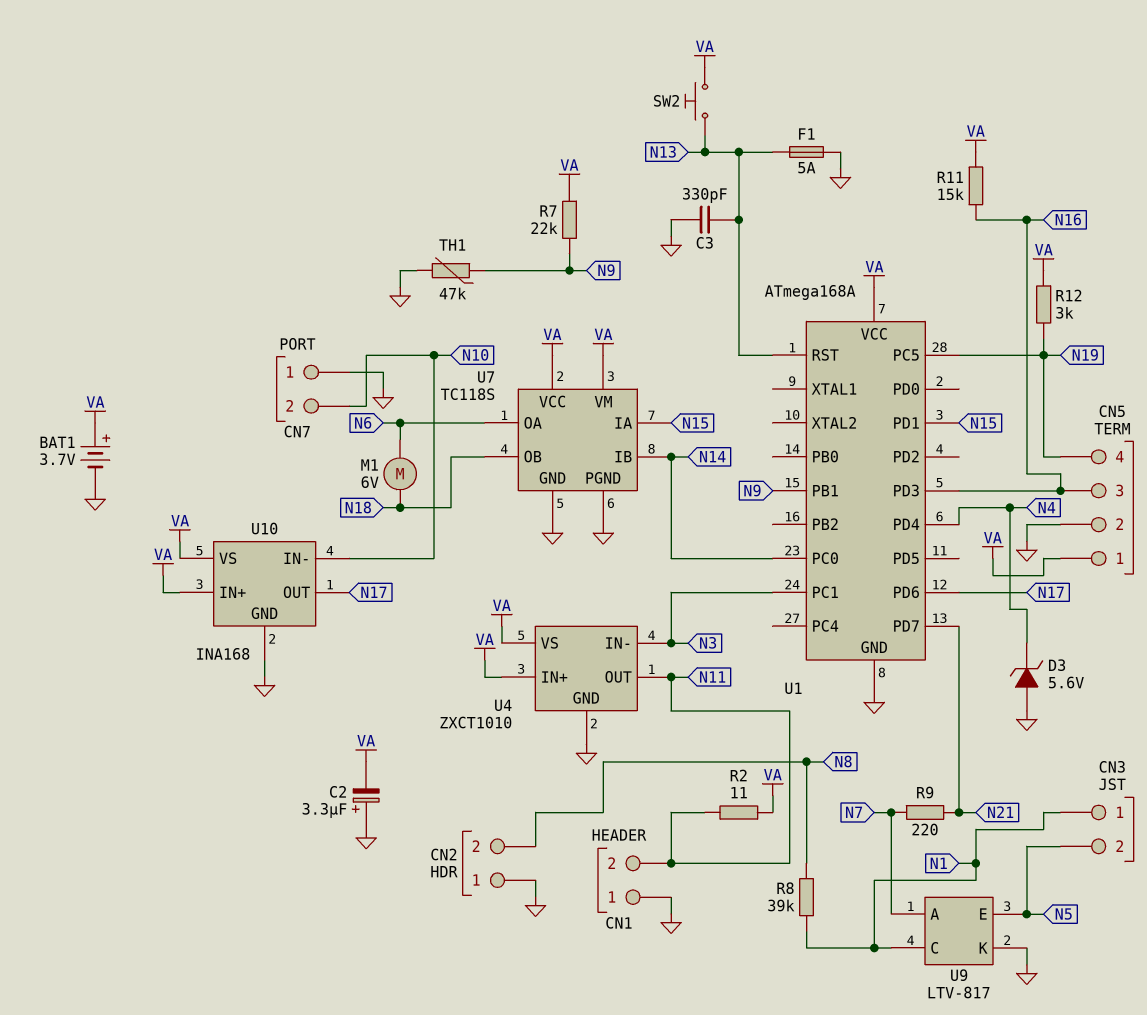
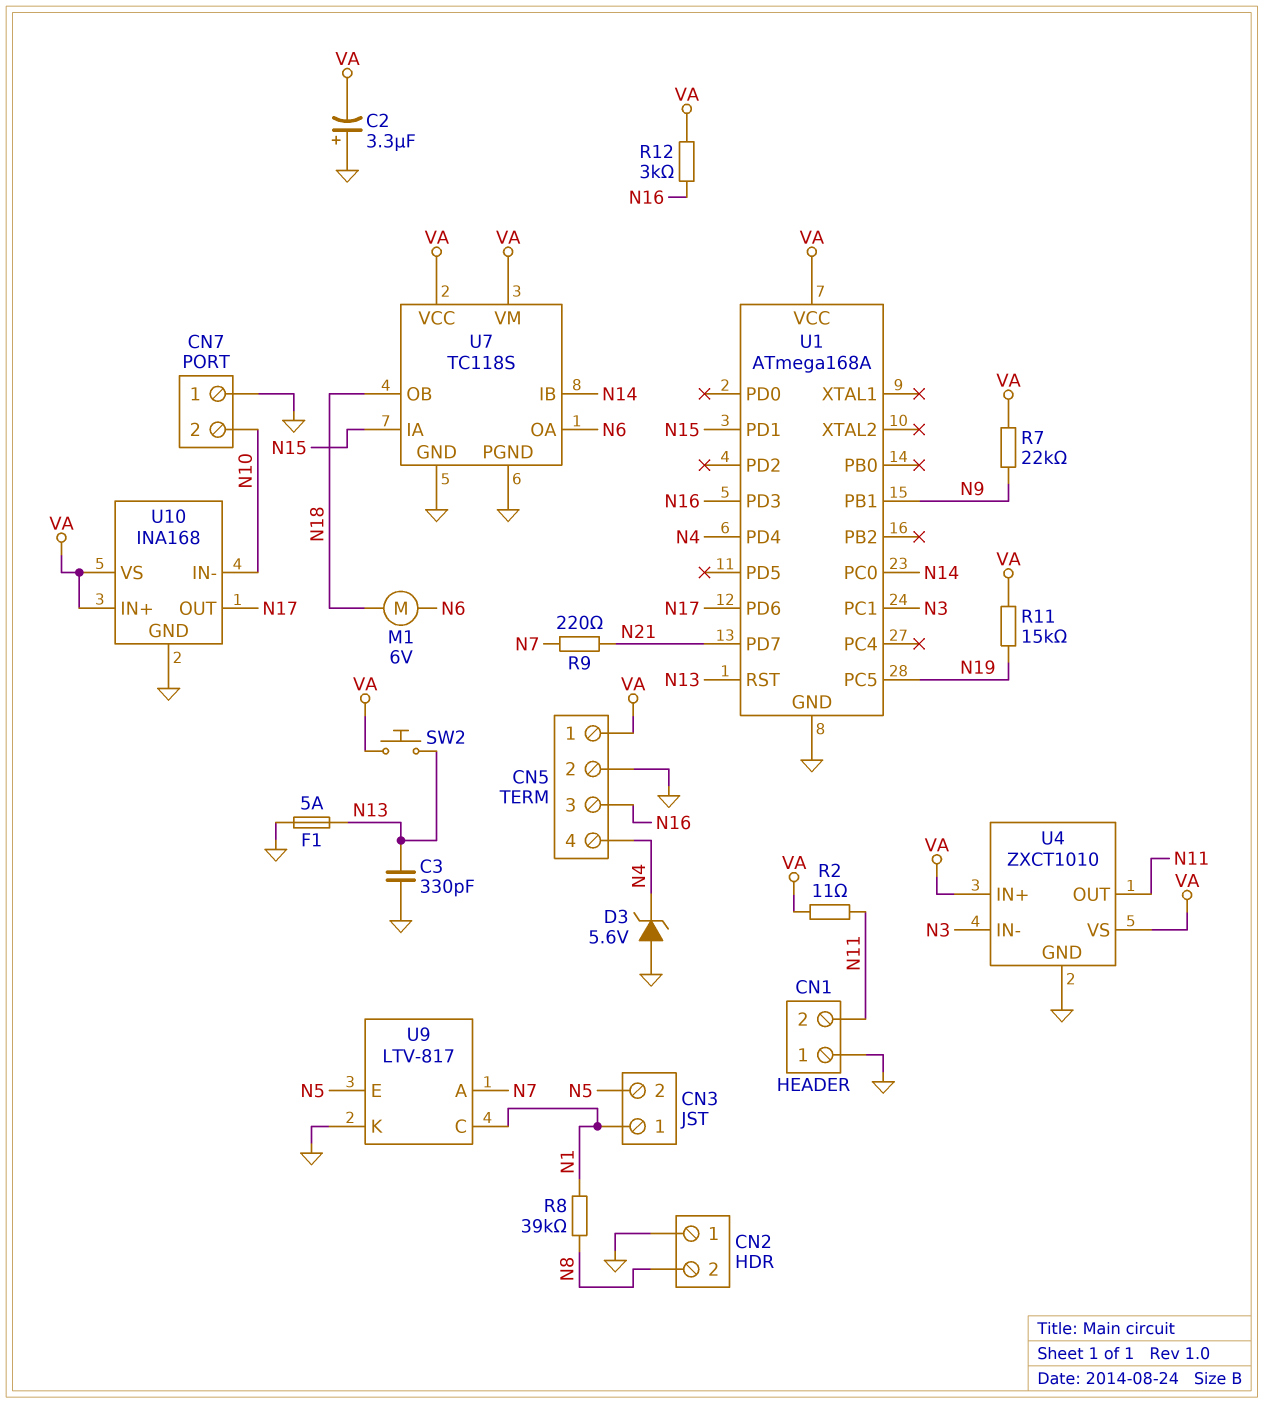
BAT1: 3.7V (plus VA, minus GND) -> none
CN5 pin 4: N19 -> N4
R11: 15k (N16, VA) -> 15k (N19, VA)
R12: 3k (N19, VA) -> 3k (N16, VA)
TH1: 47k (GND, N9) -> none

